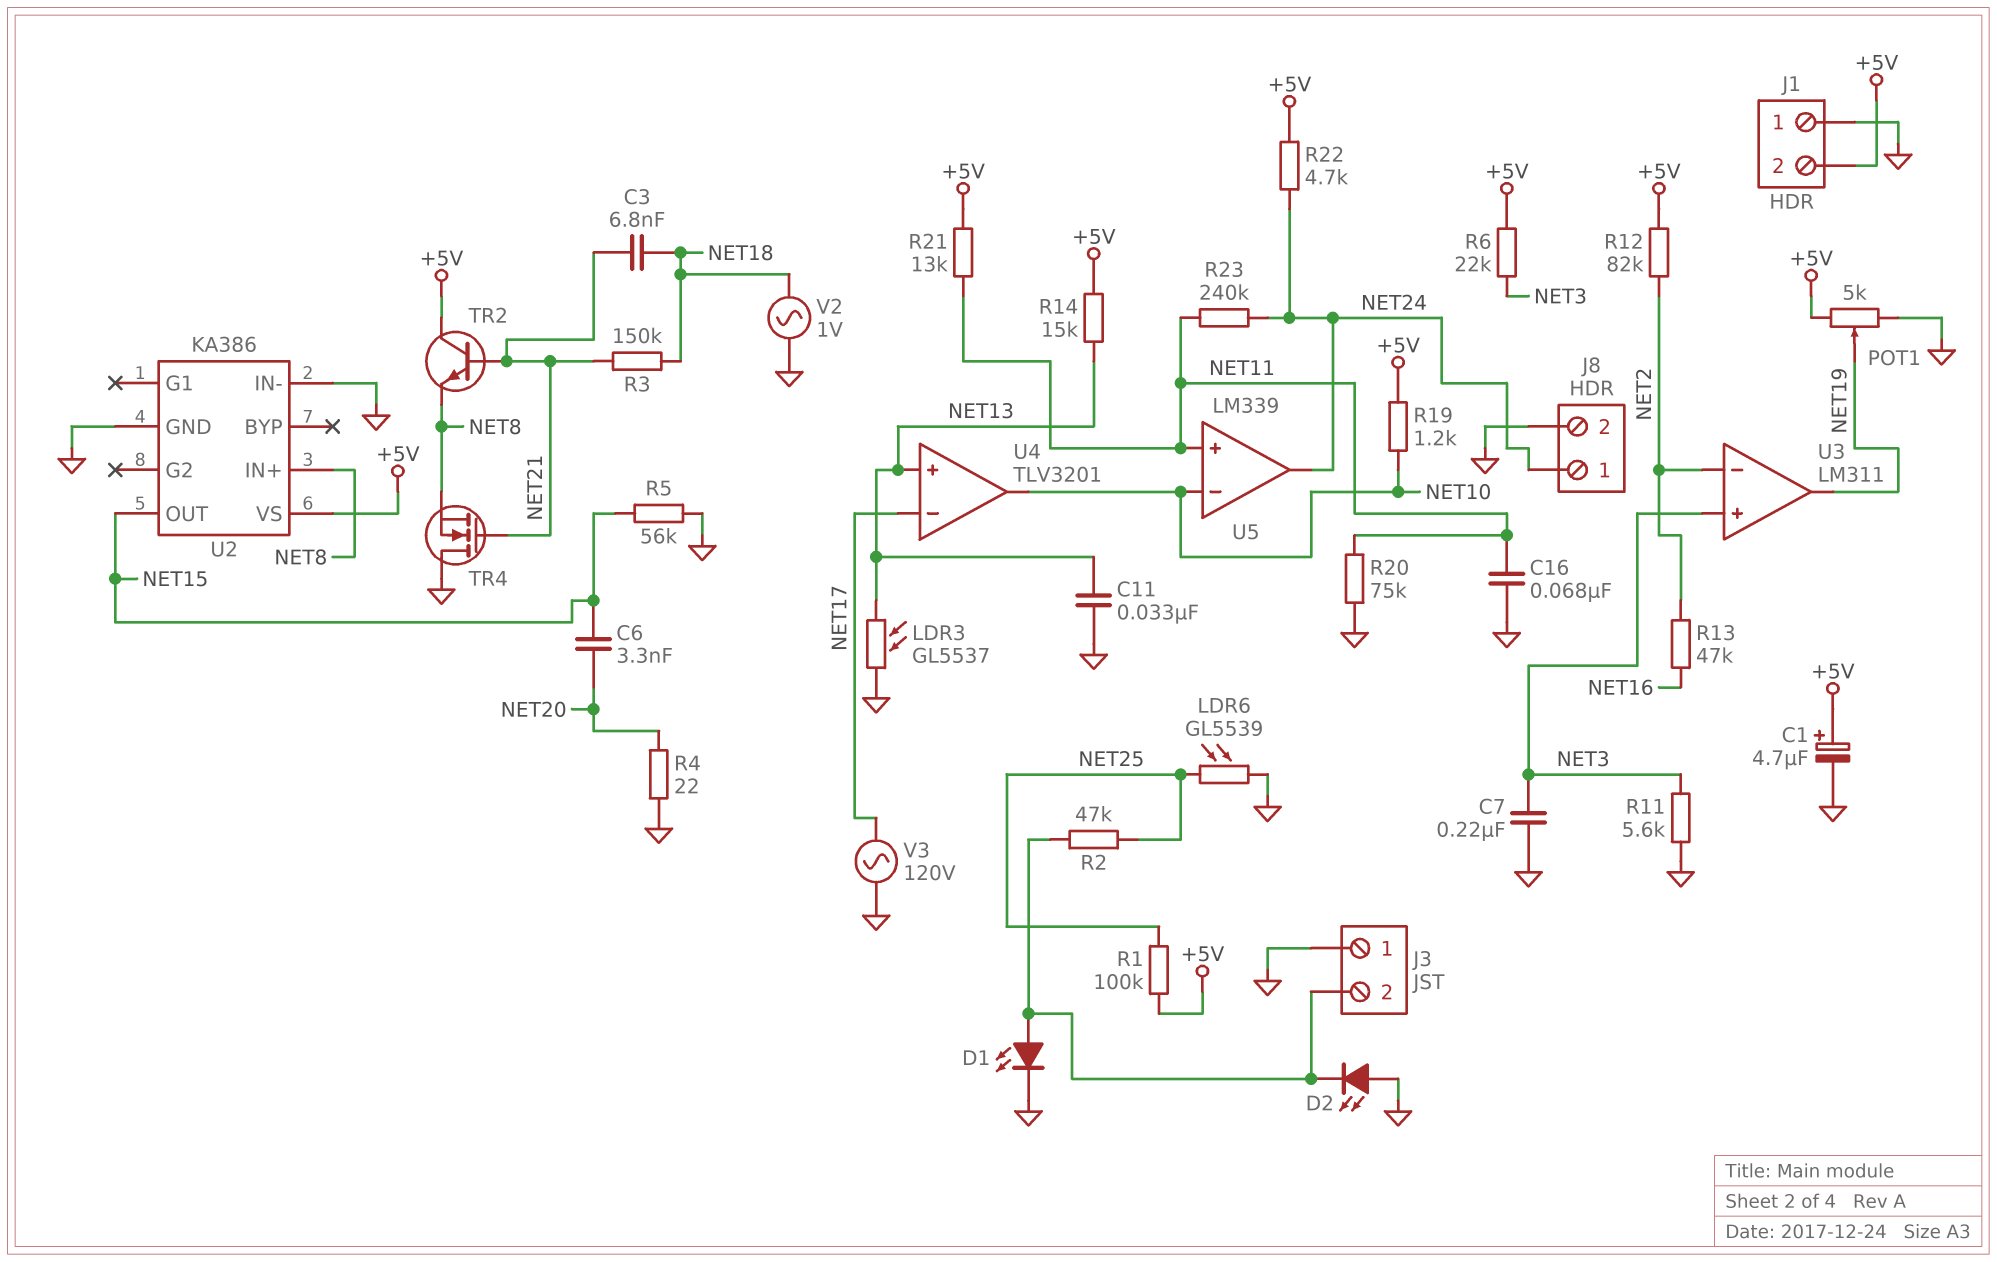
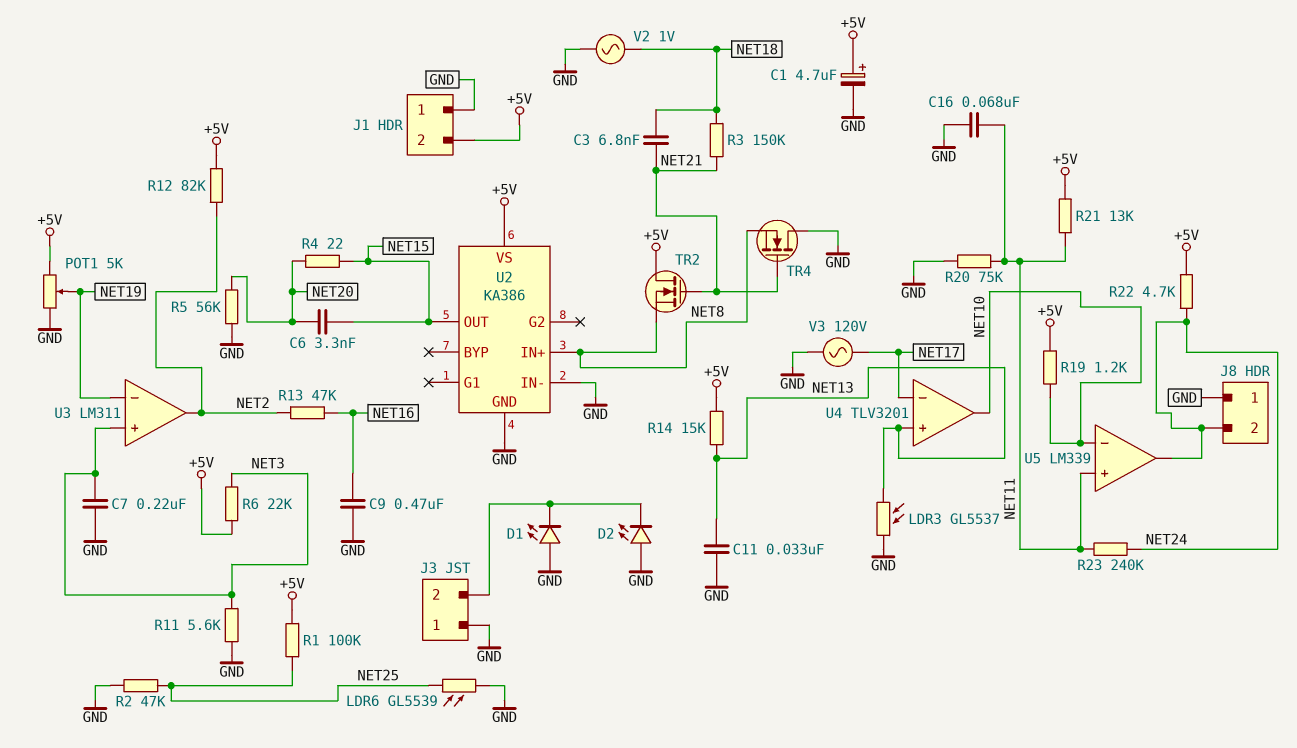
C9: none -> 470nF (GND, NET16)
D1: LED (A J3/2, K GND) -> LED (A GND, K J3/2)
J8 pin 1: NET24 -> GND
J8 pin 2: GND -> NET24
R2: 47k (J3/2, NET25) -> 47k (GND, NET25)
R4: 22 (GND, NET20) -> 22 (NET15, NET20)
R5: 56k (GND, NET15) -> 56k (GND, NET20)
TR2: NPN (B NET21, C +5V, E NET8) -> NMOS (G NET21, D +5V, S NET8)
U3 pin in-: NET2 -> NET19
U3 pin out: NET19 -> NET2

